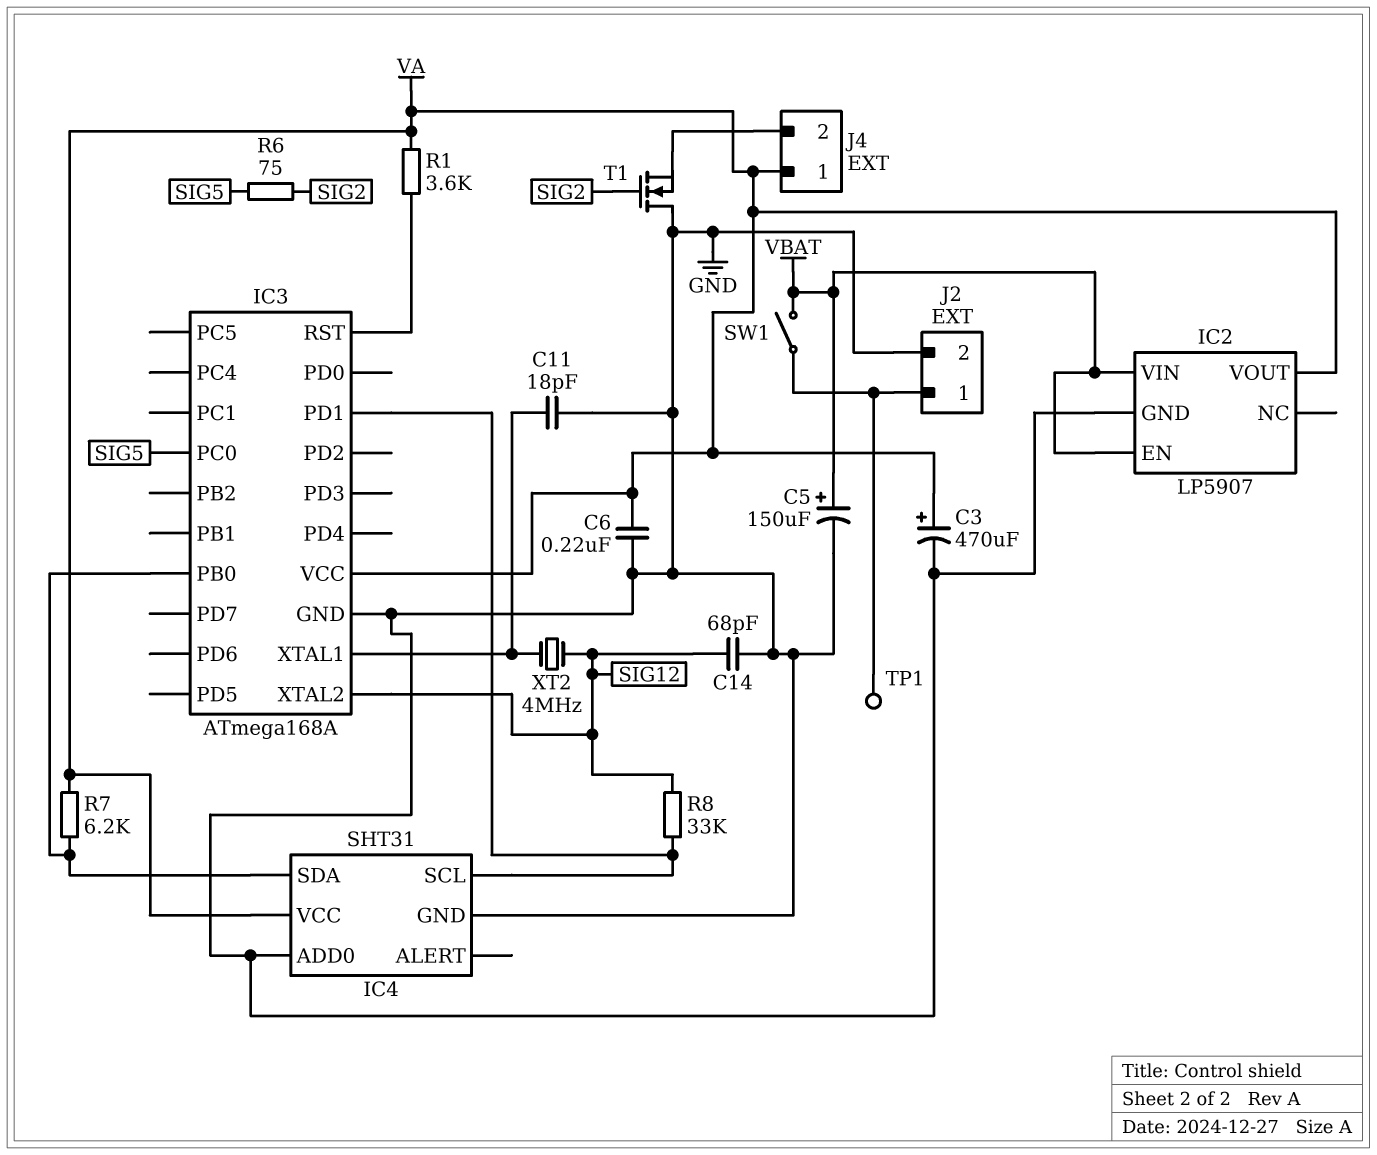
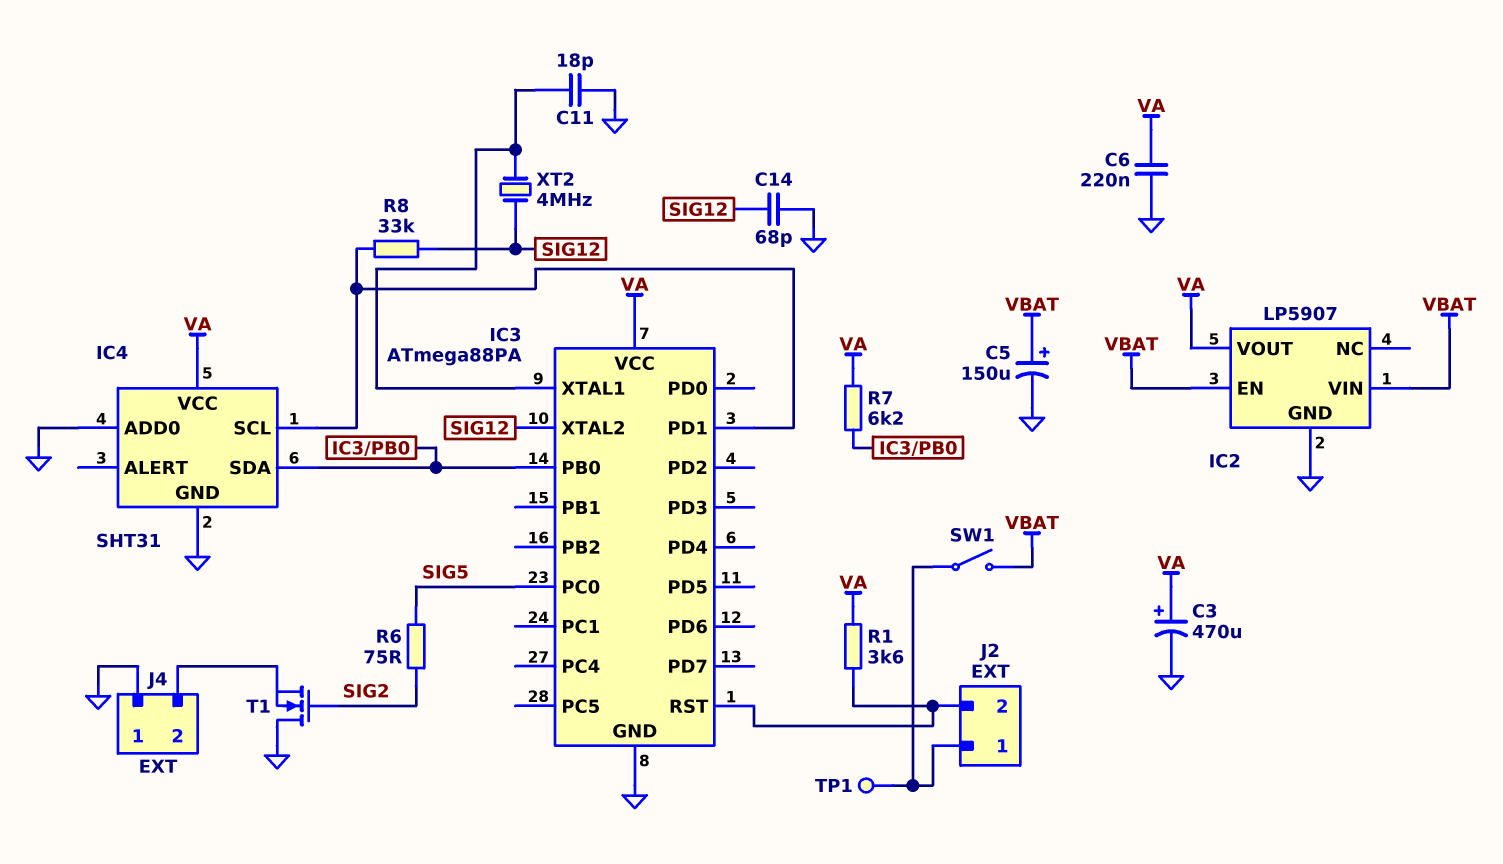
IC3: ATmega168A -> ATmega88PA
J2 pin 2: GND -> IC3/RST
J4 pin 1: VA -> GND

